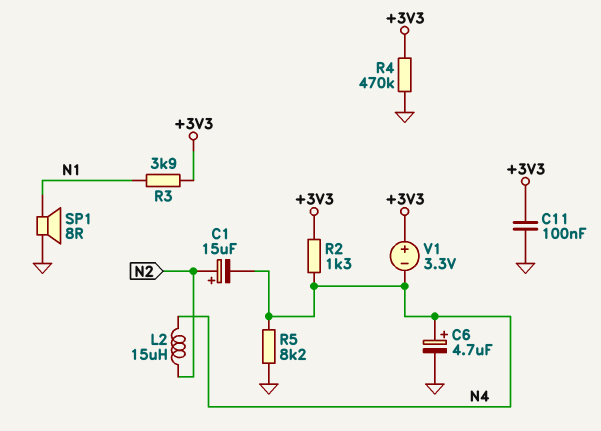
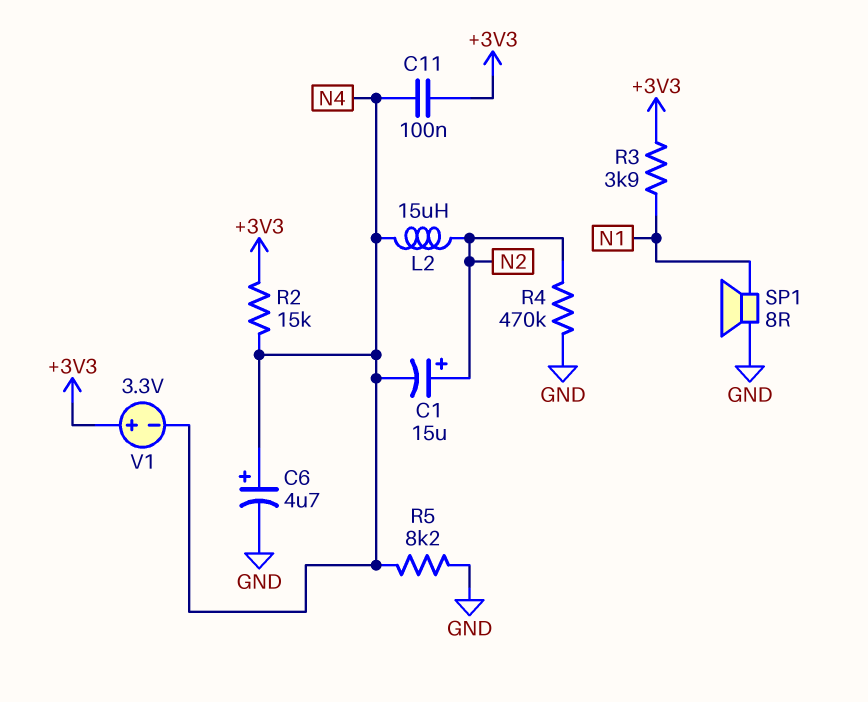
C11: 100nF (+3V3, GND) -> 100nF (+3V3, N4)
R2: 1.3k (+3V3, N4) -> 15k (+3V3, N4)
R4: 470k (+3V3, GND) -> 470k (GND, N2)

